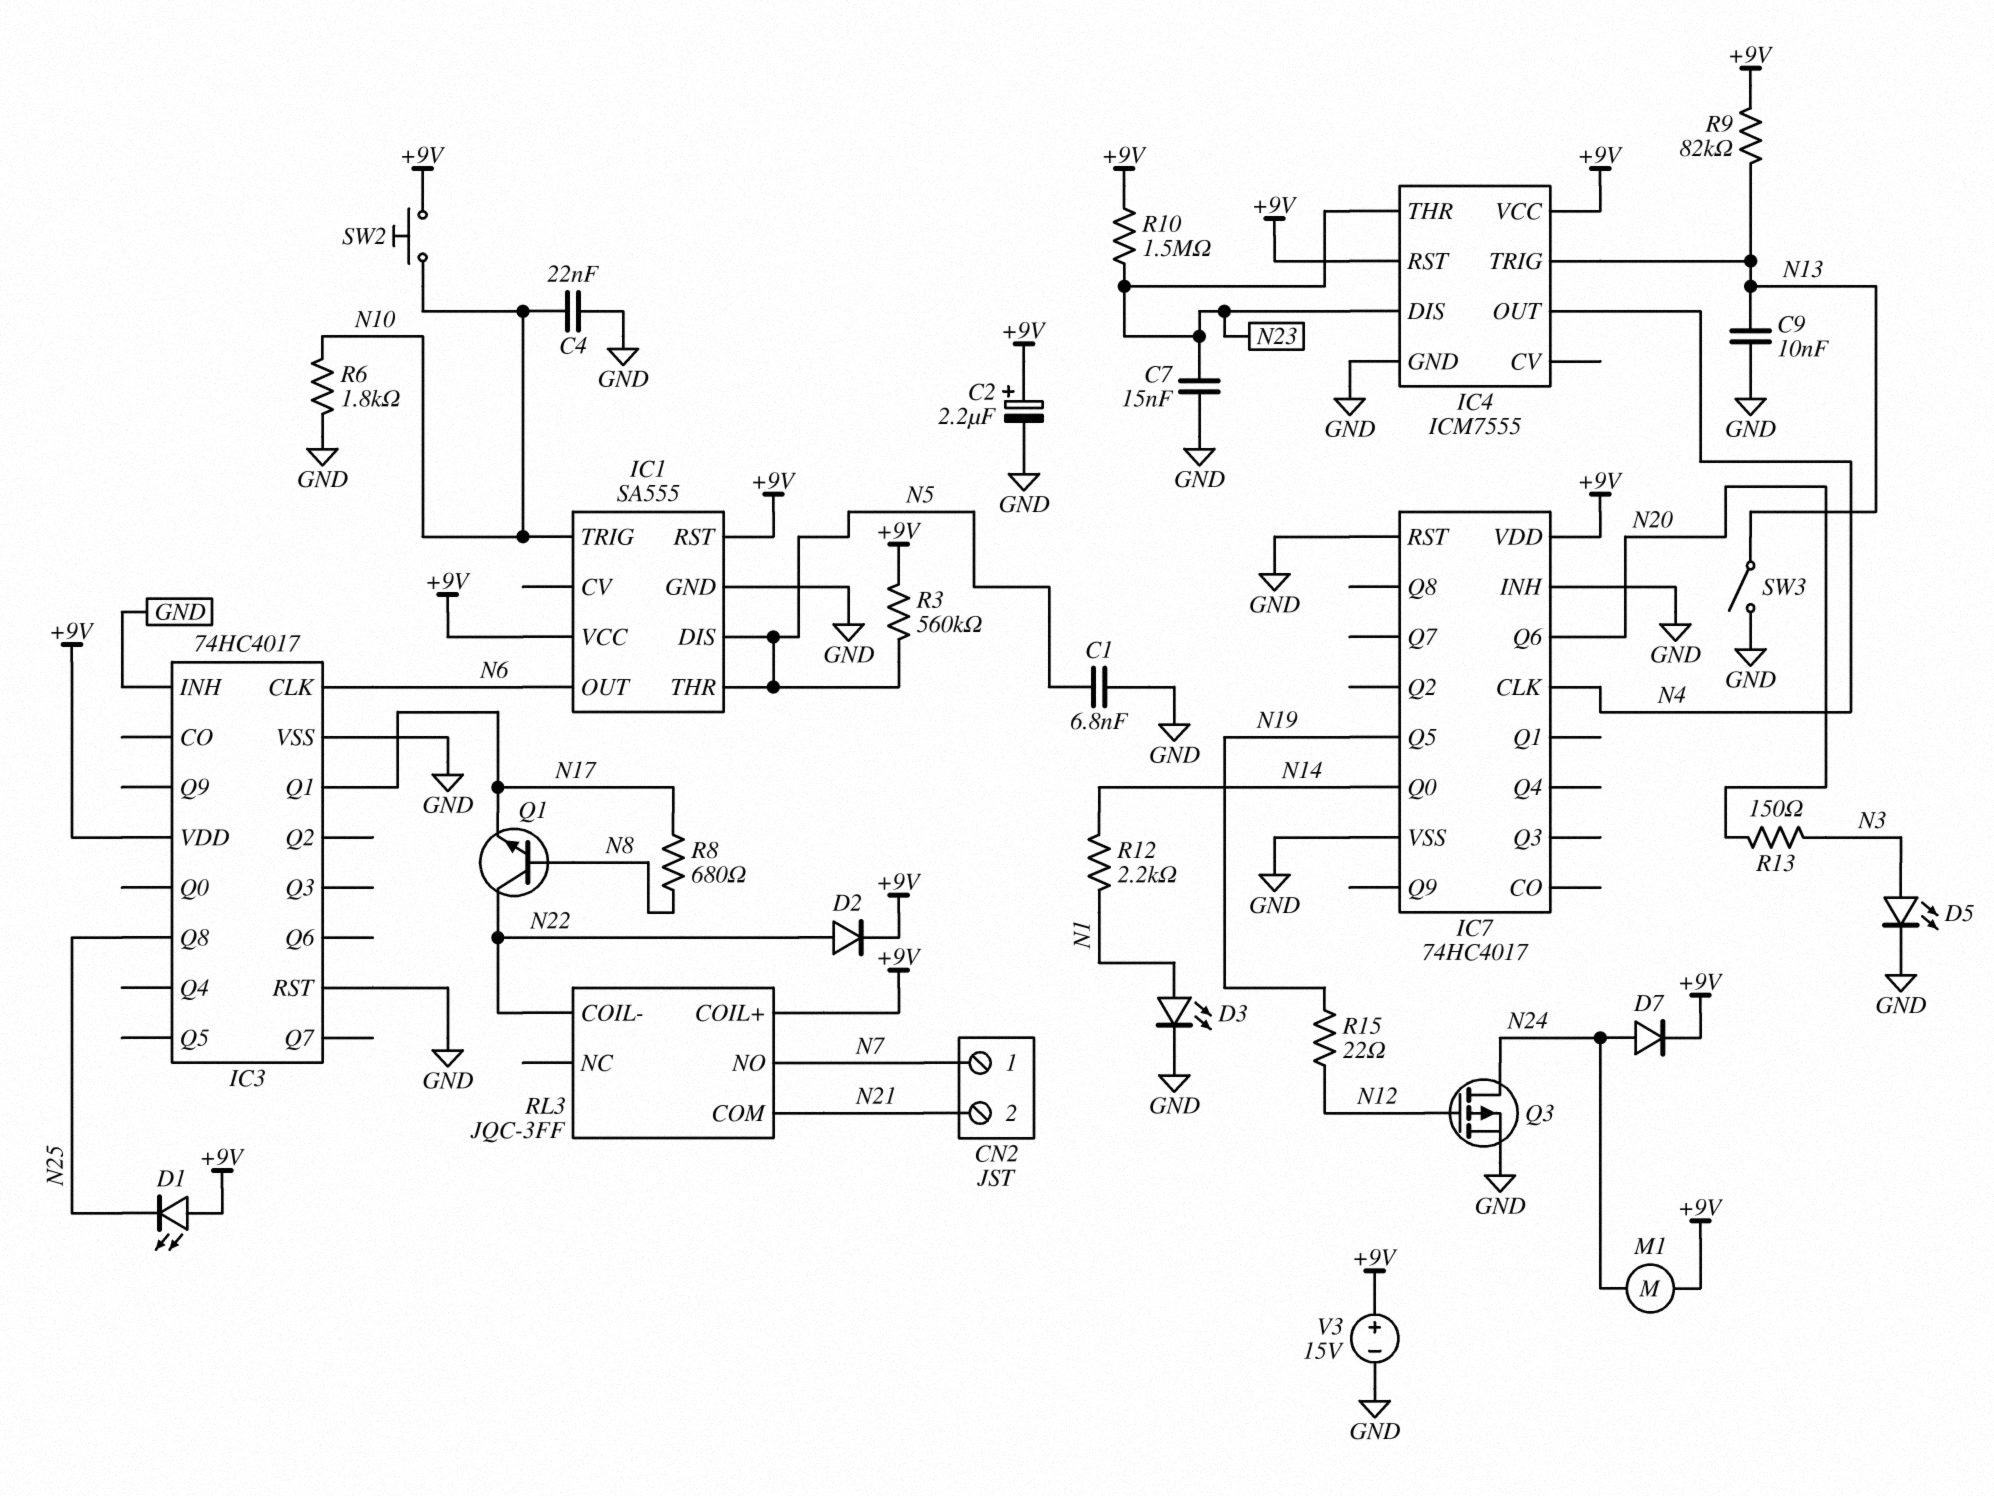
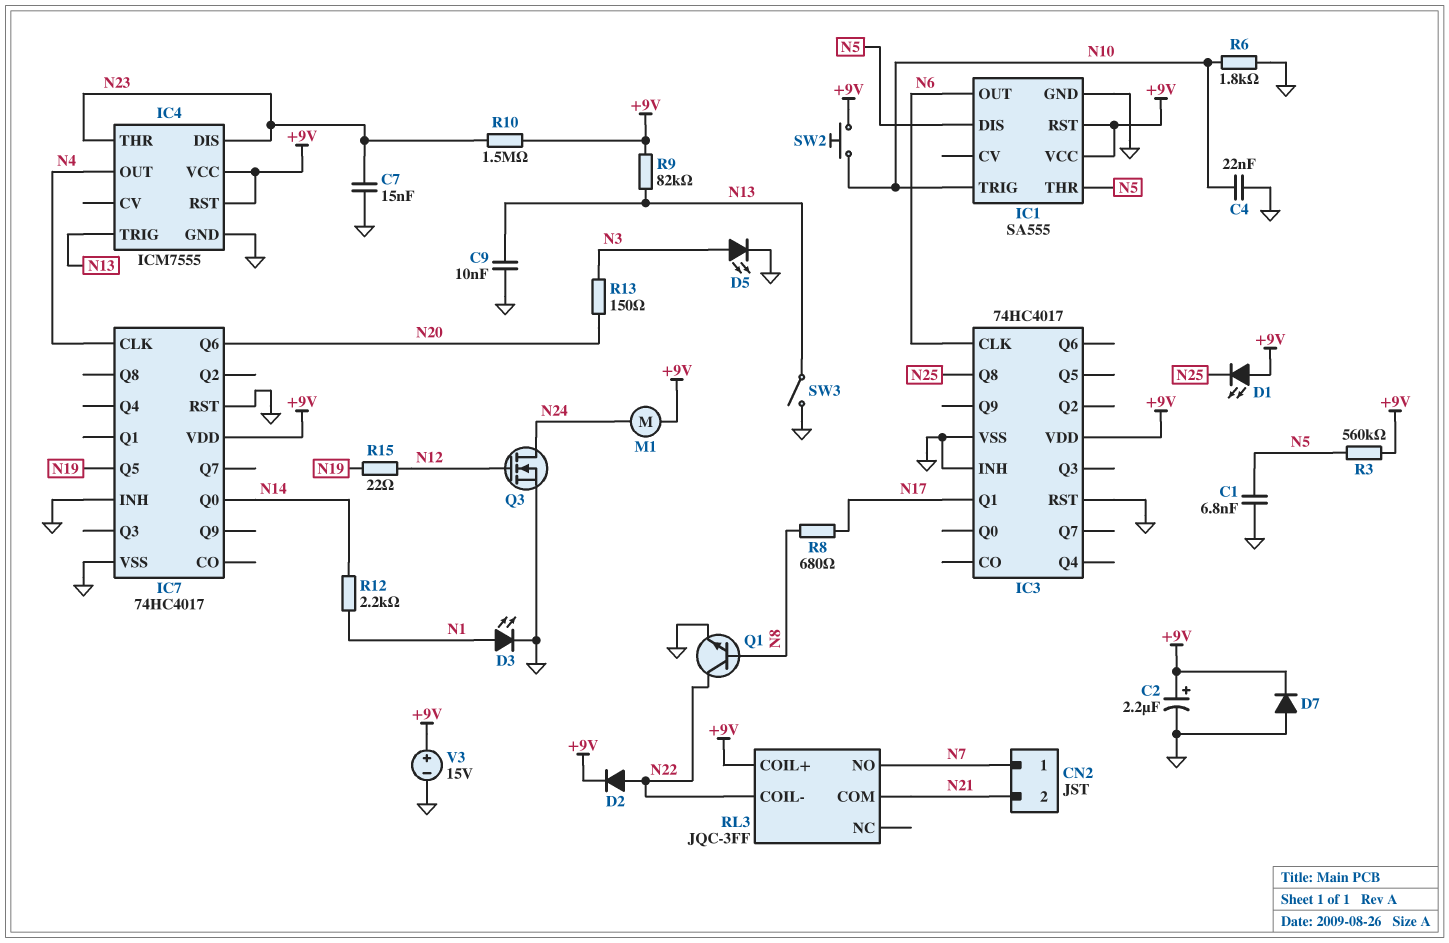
D7: diode (A N24, K +9V) -> diode (A GND, K +9V)
Q1: NPN (B N8, C N22, E N17) -> NPN (B N8, C N22, E GND)
Q3: PMOS (G N12, D N24, S GND) -> NMOS (G N12, D N24, S GND)

